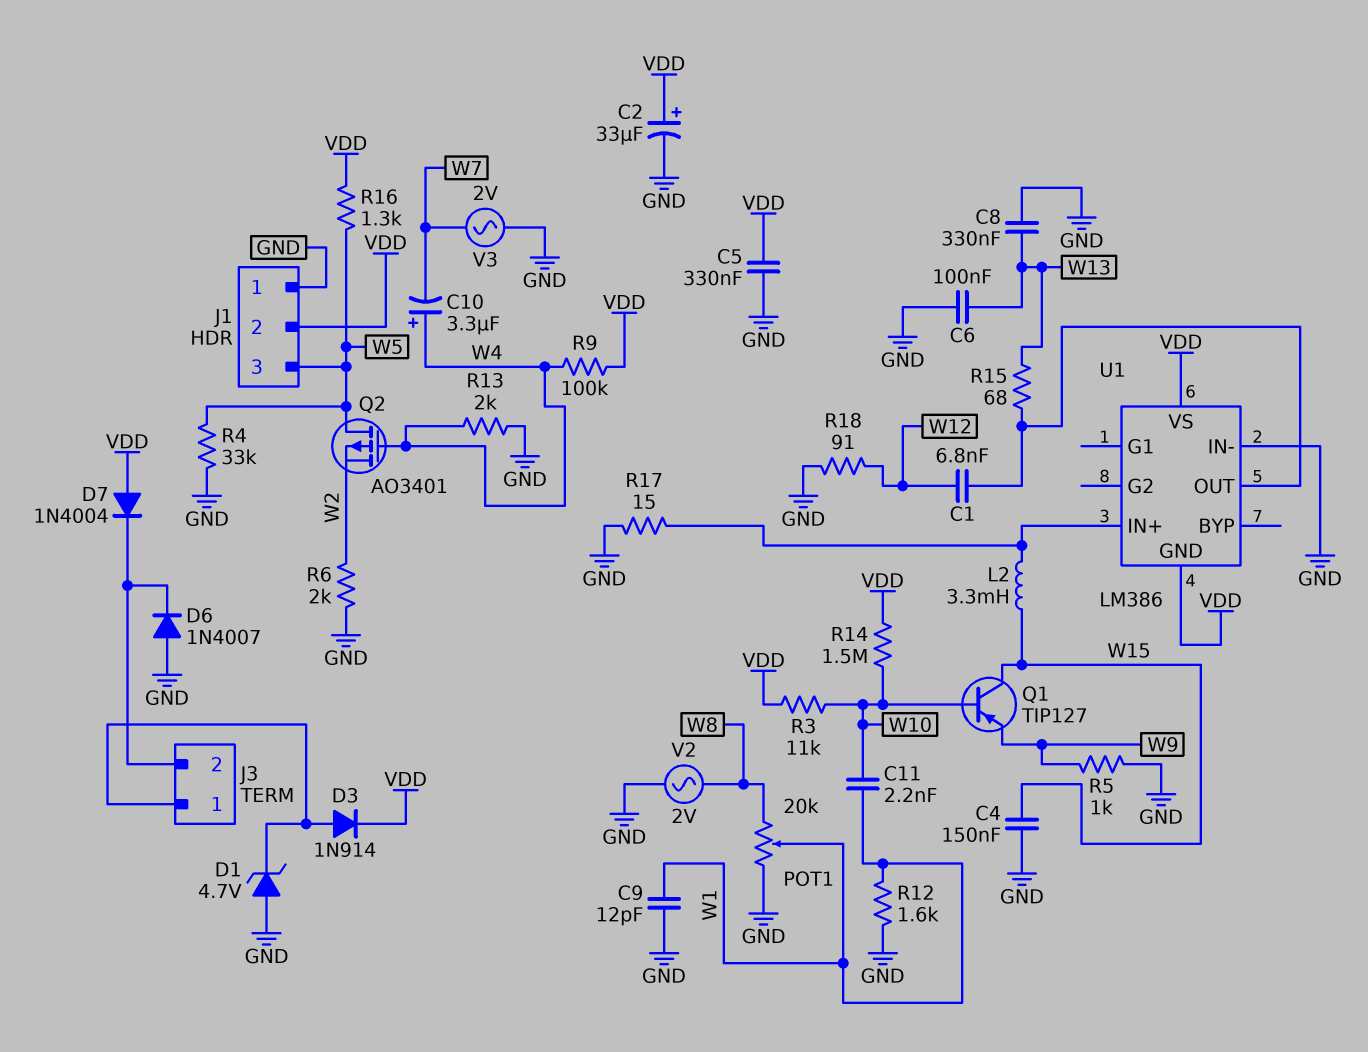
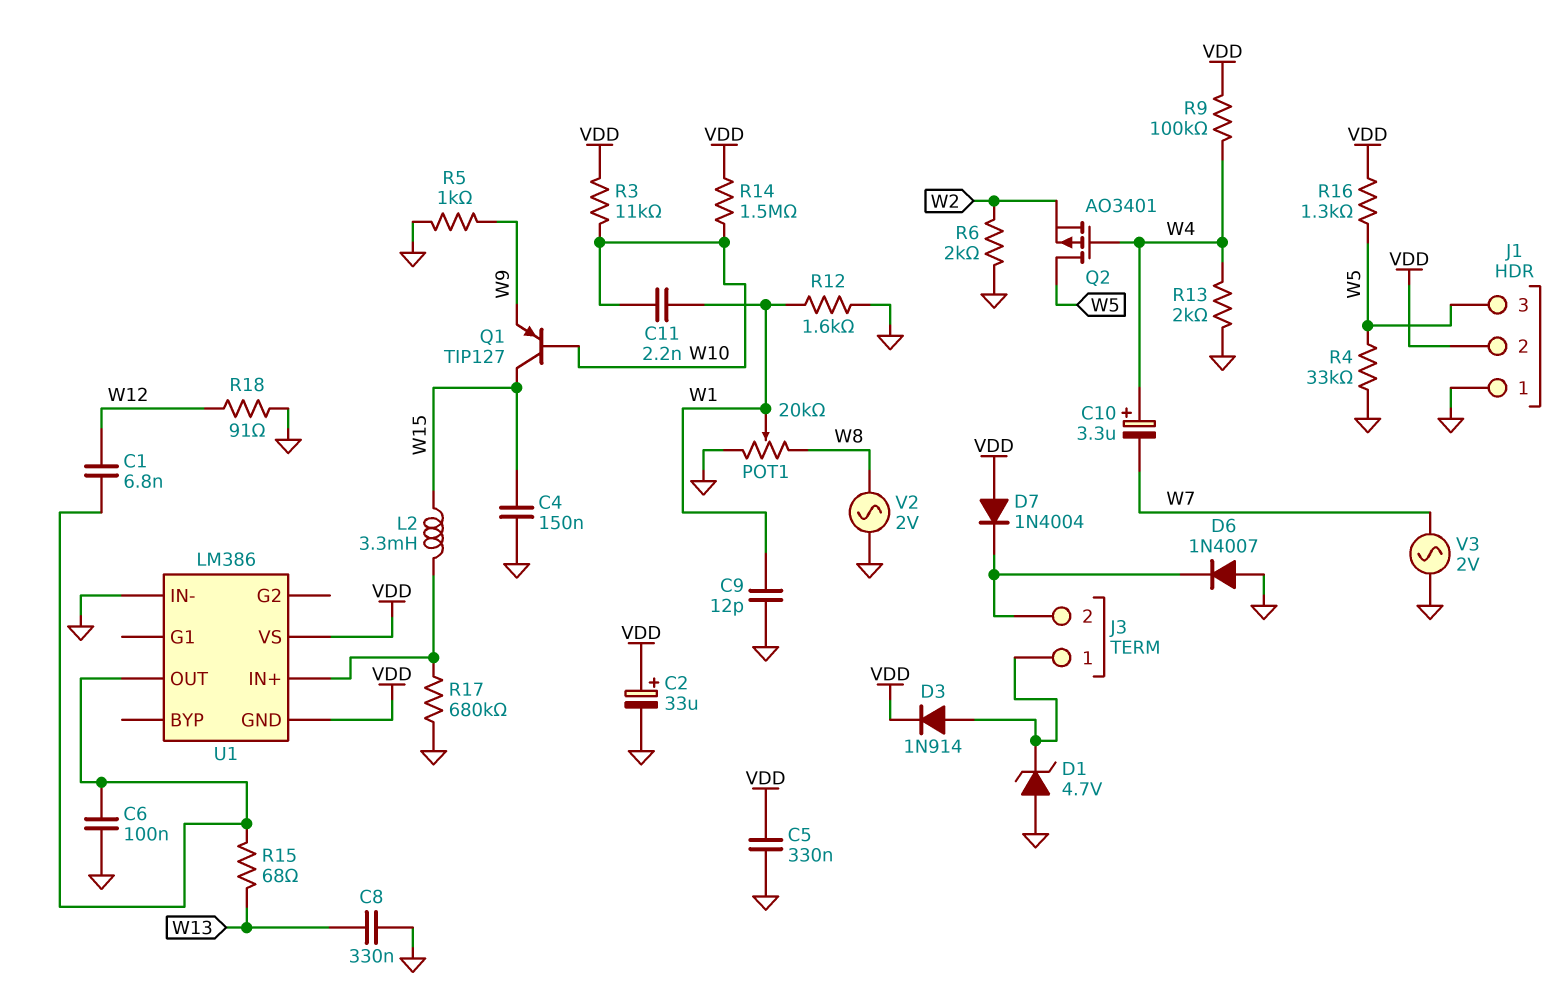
C6: 100nF (GND, W13) -> 100nF (GND, U1/OUT)
R17: 15 (GND, U1/IN+) -> 680k (GND, U1/IN+)

